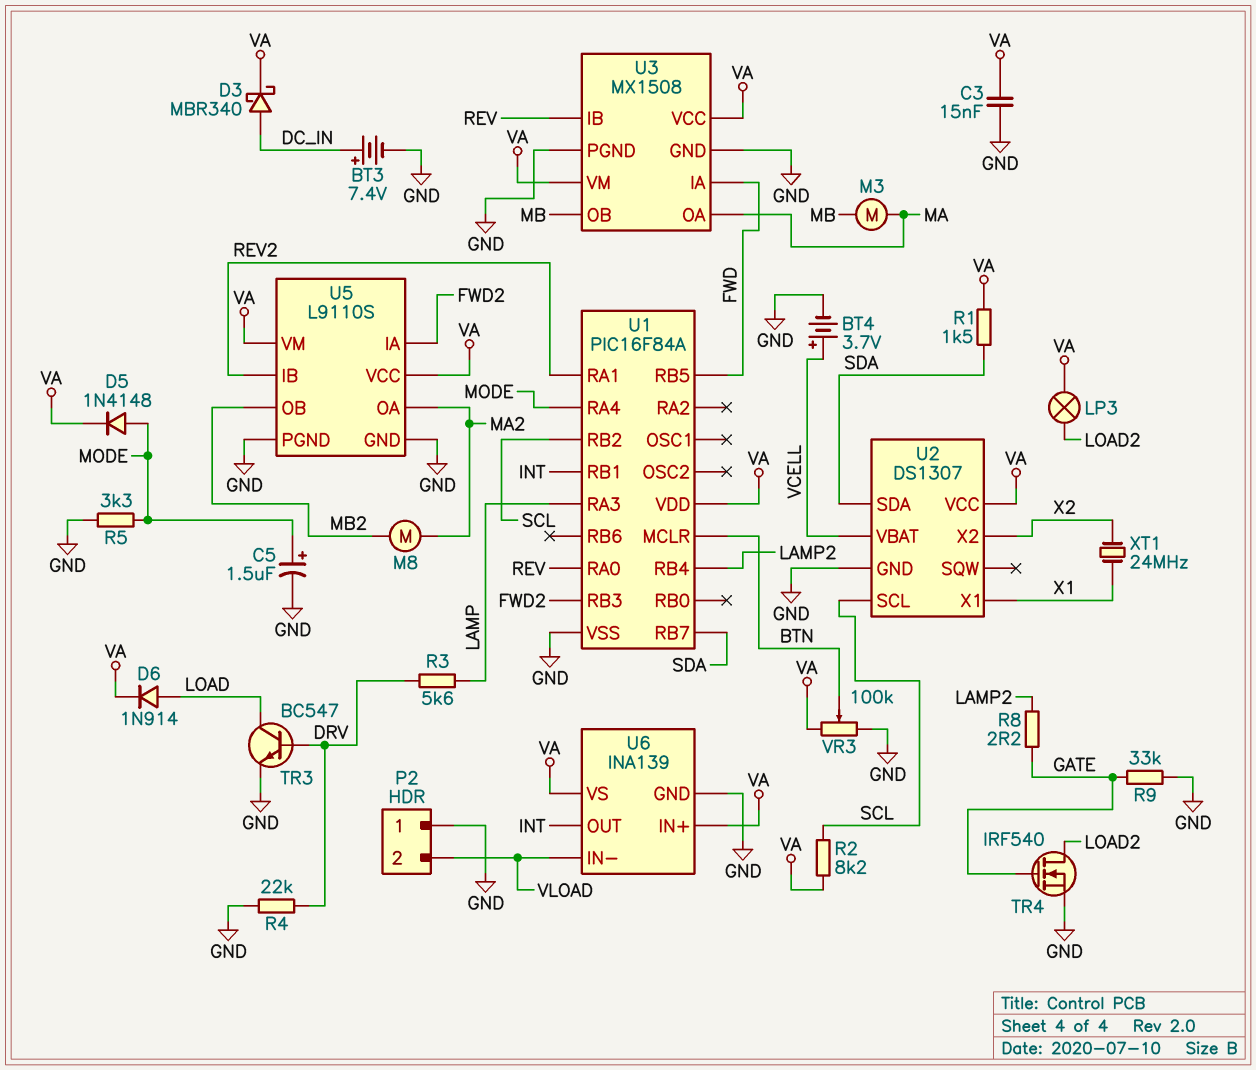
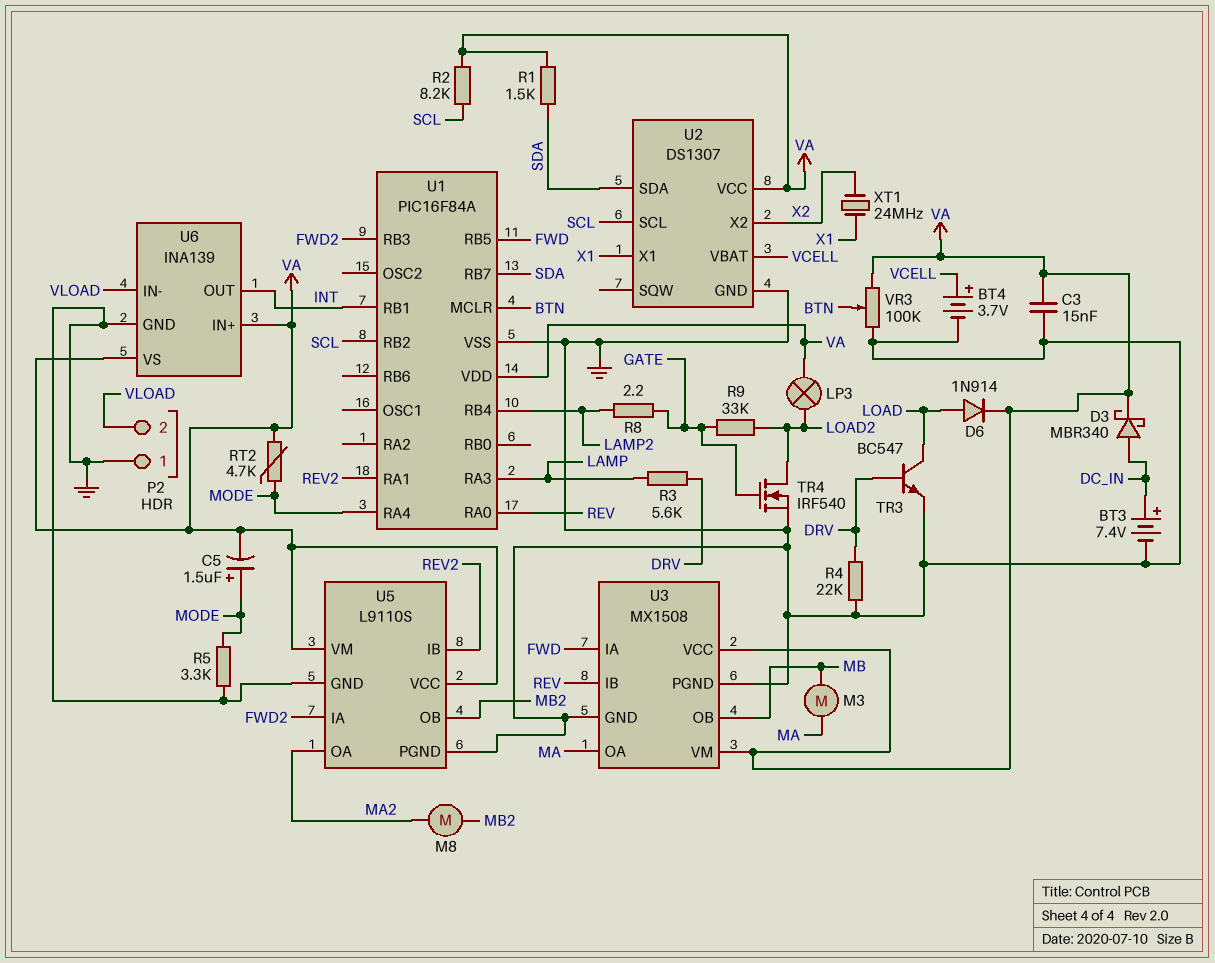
C5: 1.5uF (plus MODE, minus GND) -> 1.5uF (plus MODE, minus VA)
D5: diode 1N4148 (A MODE, K VA) -> none
R9: 33k (GATE, GND) -> 33k (GATE, LOAD2)
RT2: none -> 4.7k (MODE, VA)

